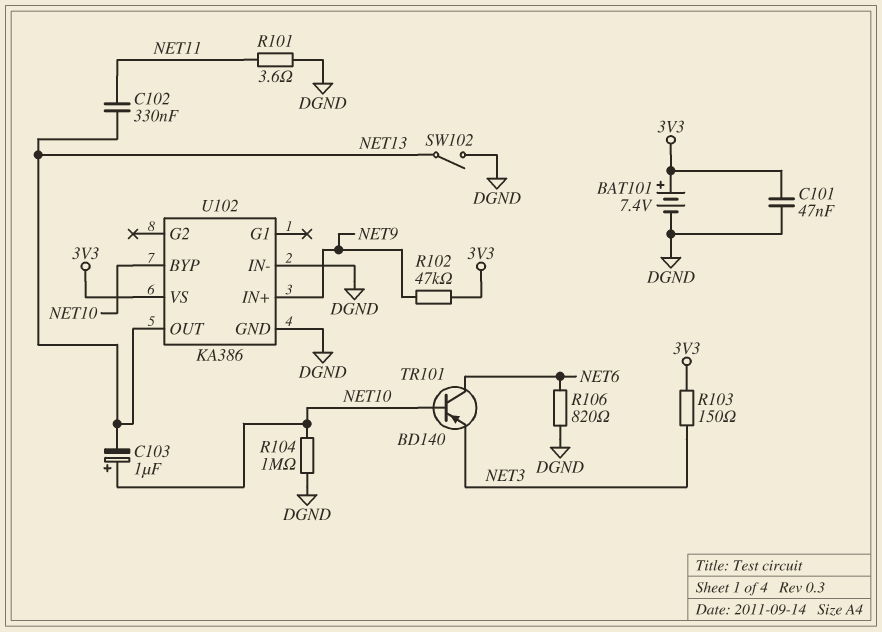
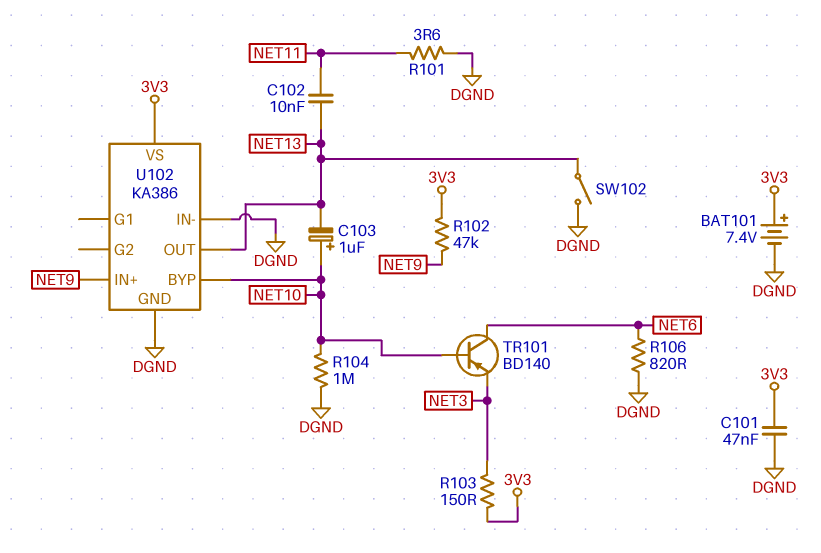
C102: 330nF (NET11, NET13) -> 10nF (NET11, NET13)

